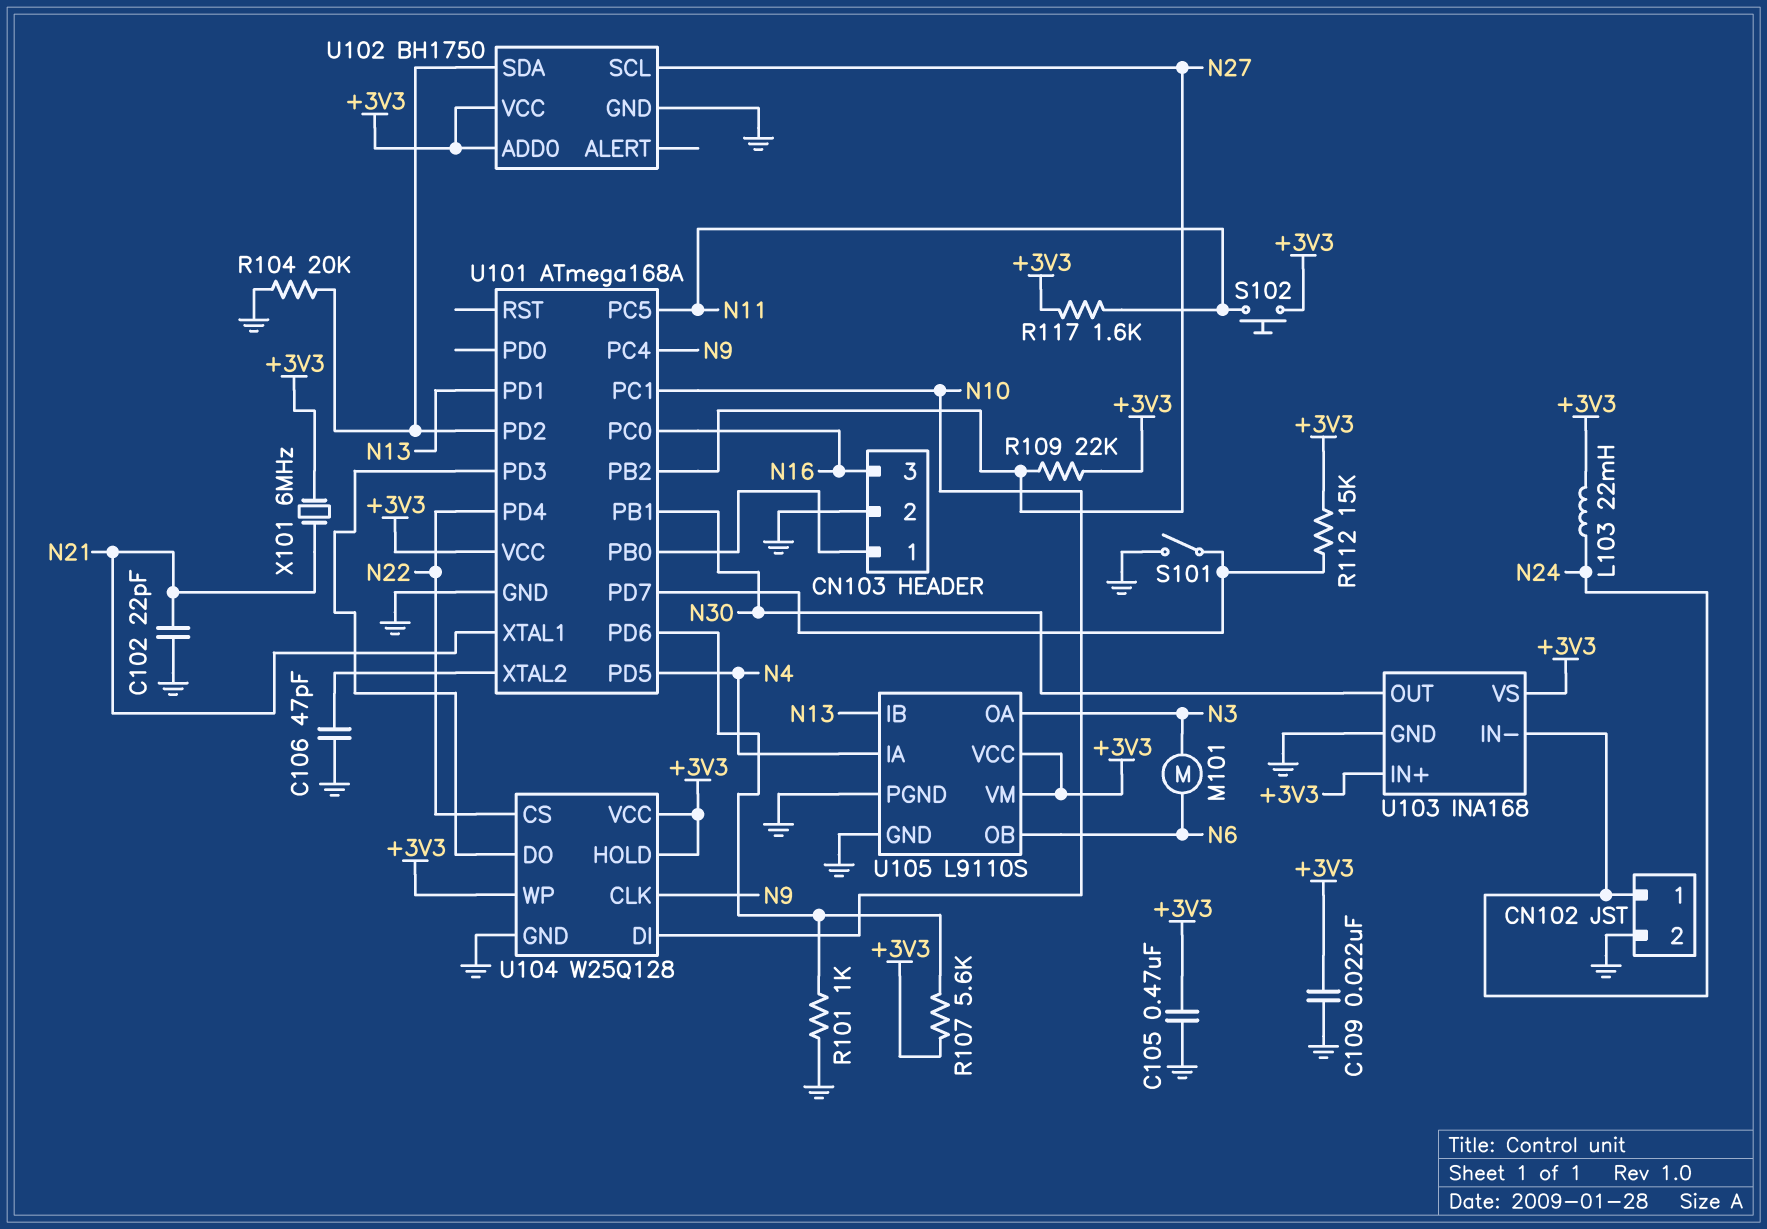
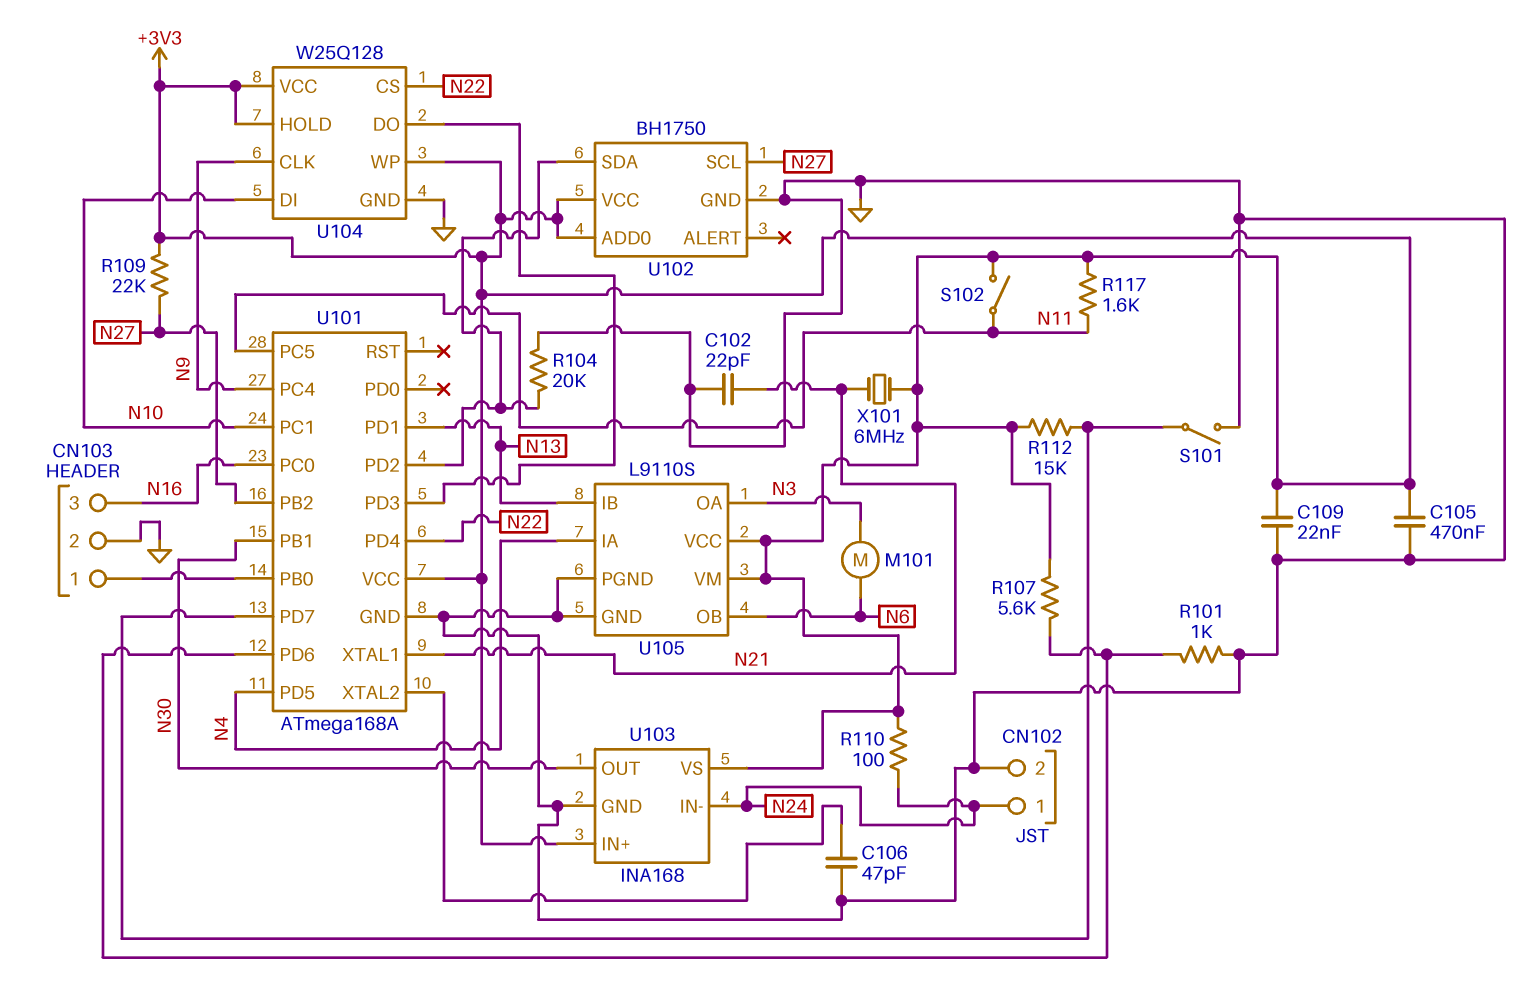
L103: 22mH (+3V3, N24) -> none
R110: none -> 100 (+3V3, N24)
S102: button (+3V3, N11) -> switch (+3V3, N11)

